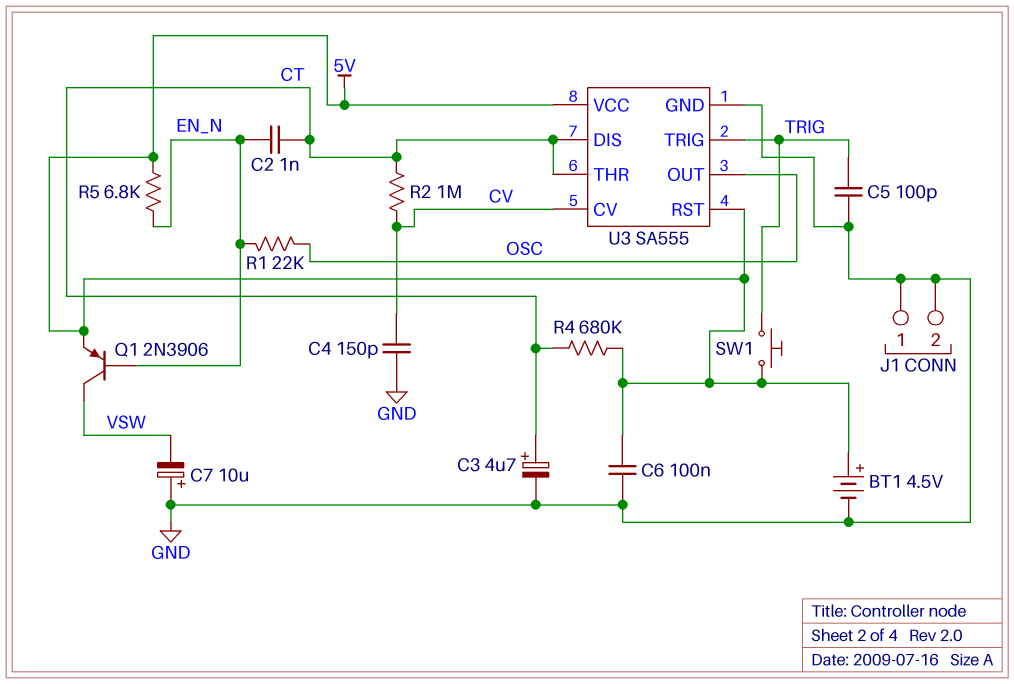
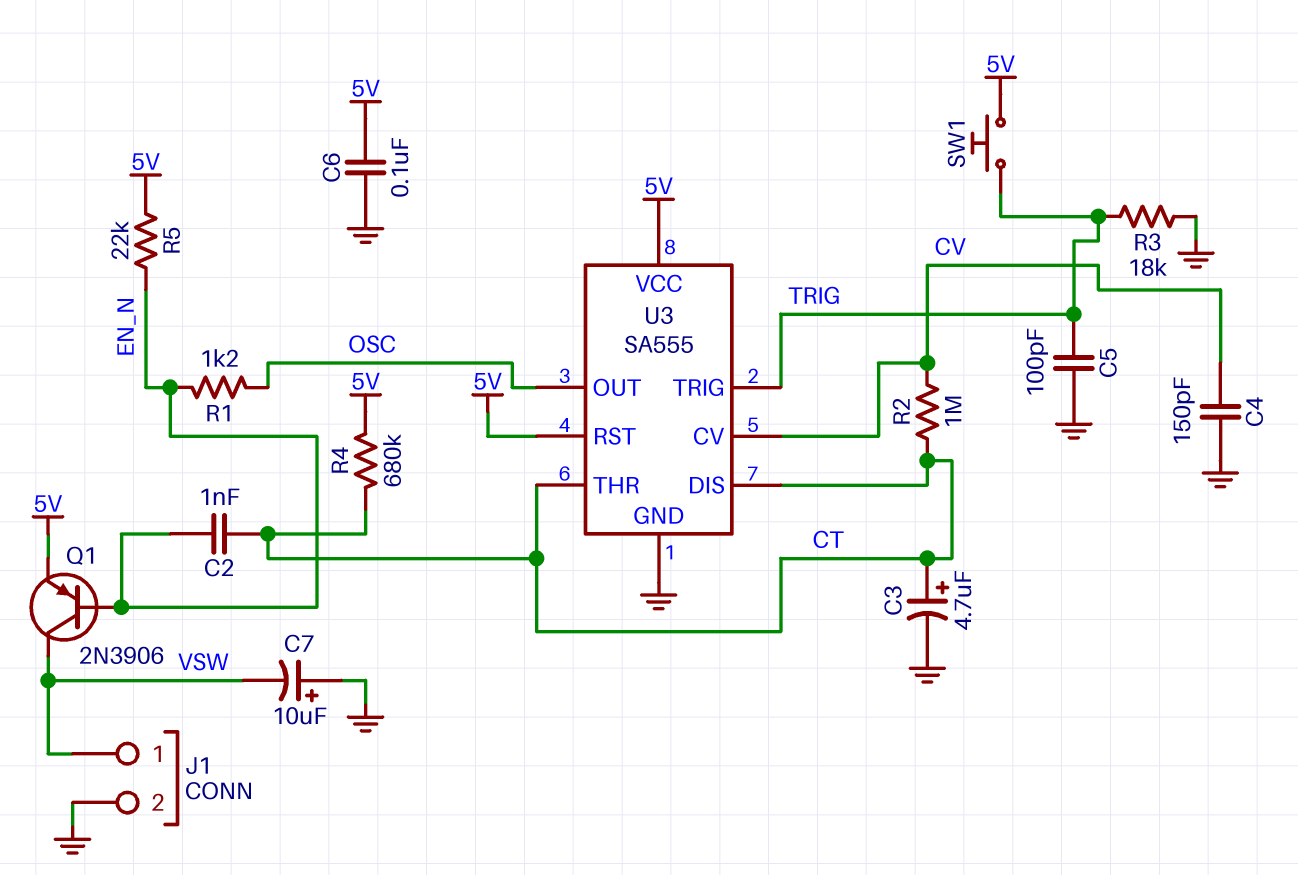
BT1: 4.5V (plus 5V, minus GND) -> none
J1 pin 1: GND -> VSW
R1: 22k (EN_N, OSC) -> 1.2k (EN_N, OSC)
R3: none -> 18k (GND, TRIG)
R5: 6.8k (5V, EN_N) -> 22k (5V, EN_N)

